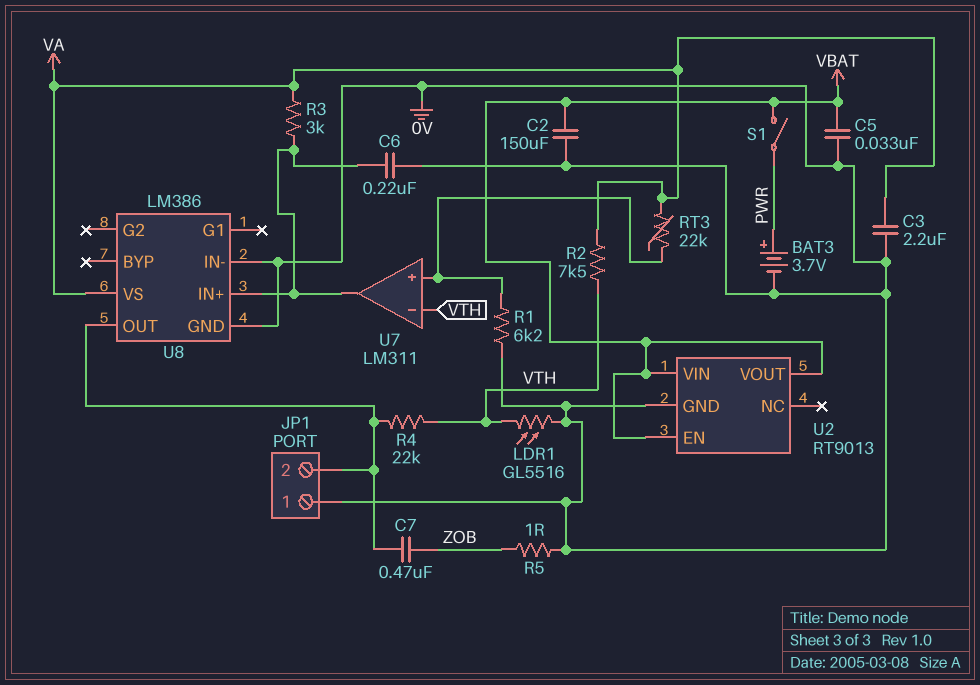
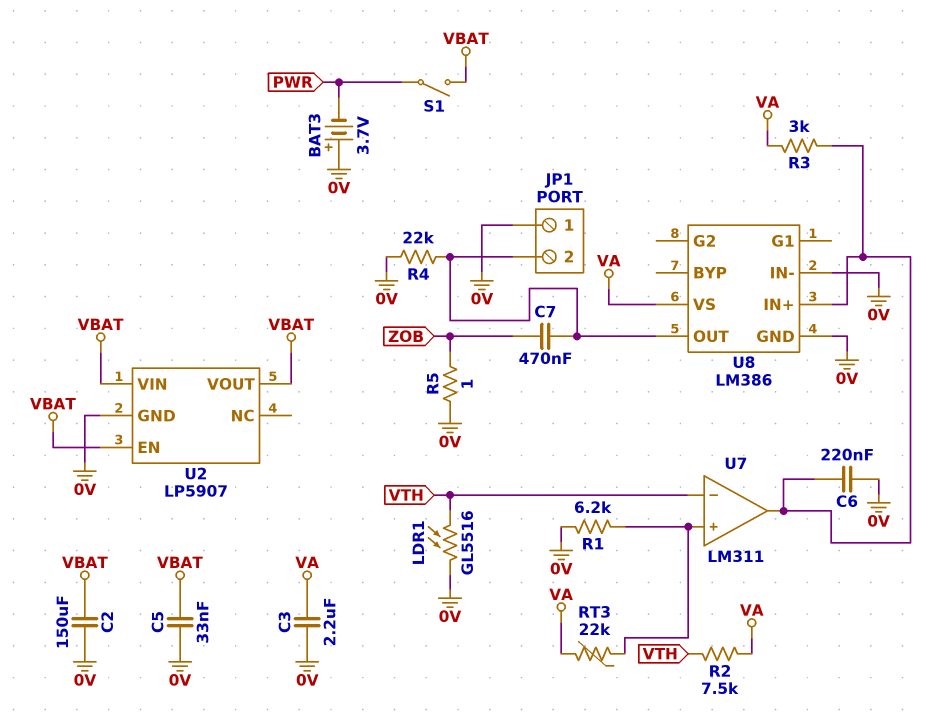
BAT3: 3.7V (plus PWR, minus 0V) -> 3.7V (plus 0V, minus PWR)
R4: 22k (JP1/2, VTH) -> 22k (0V, JP1/2)
U2: RT9013 -> LP5907

